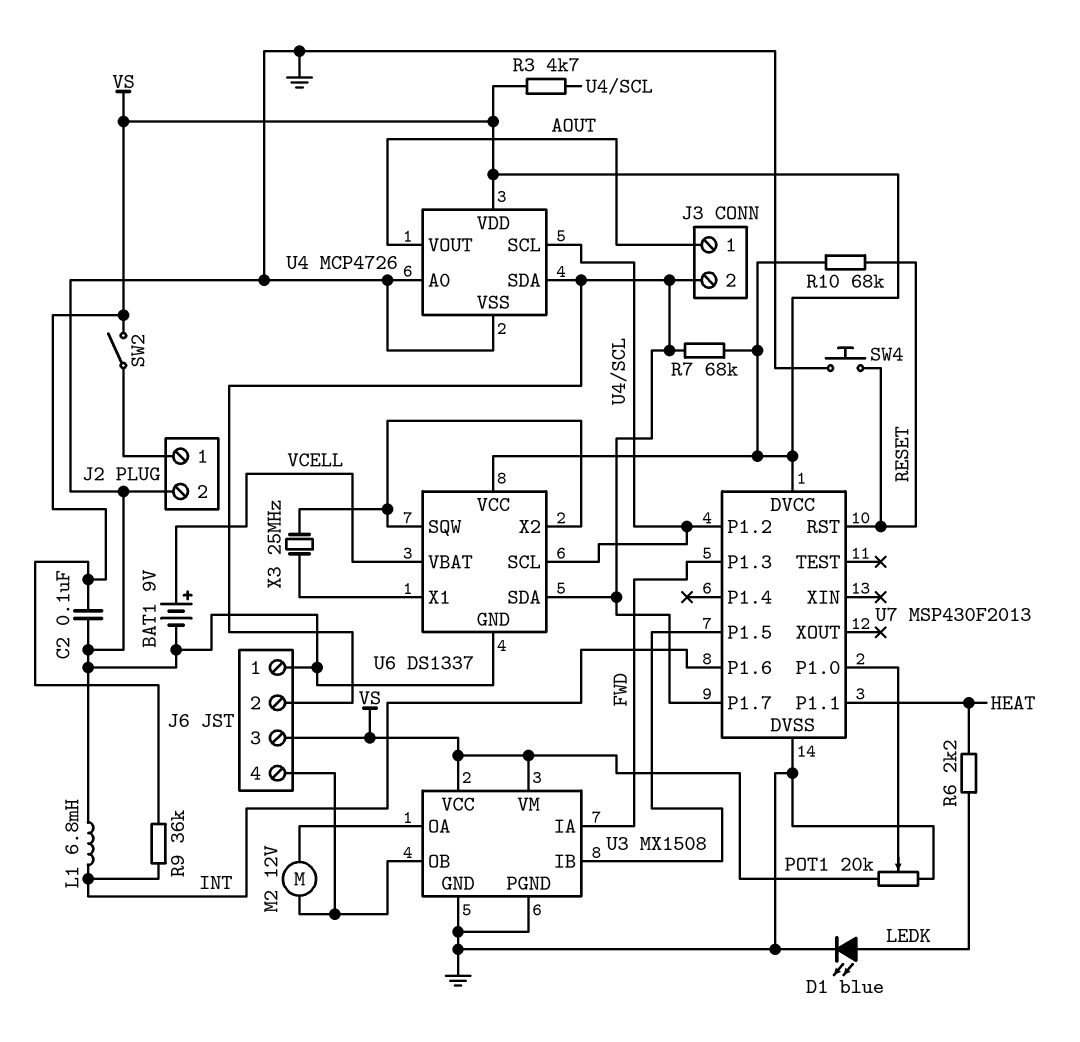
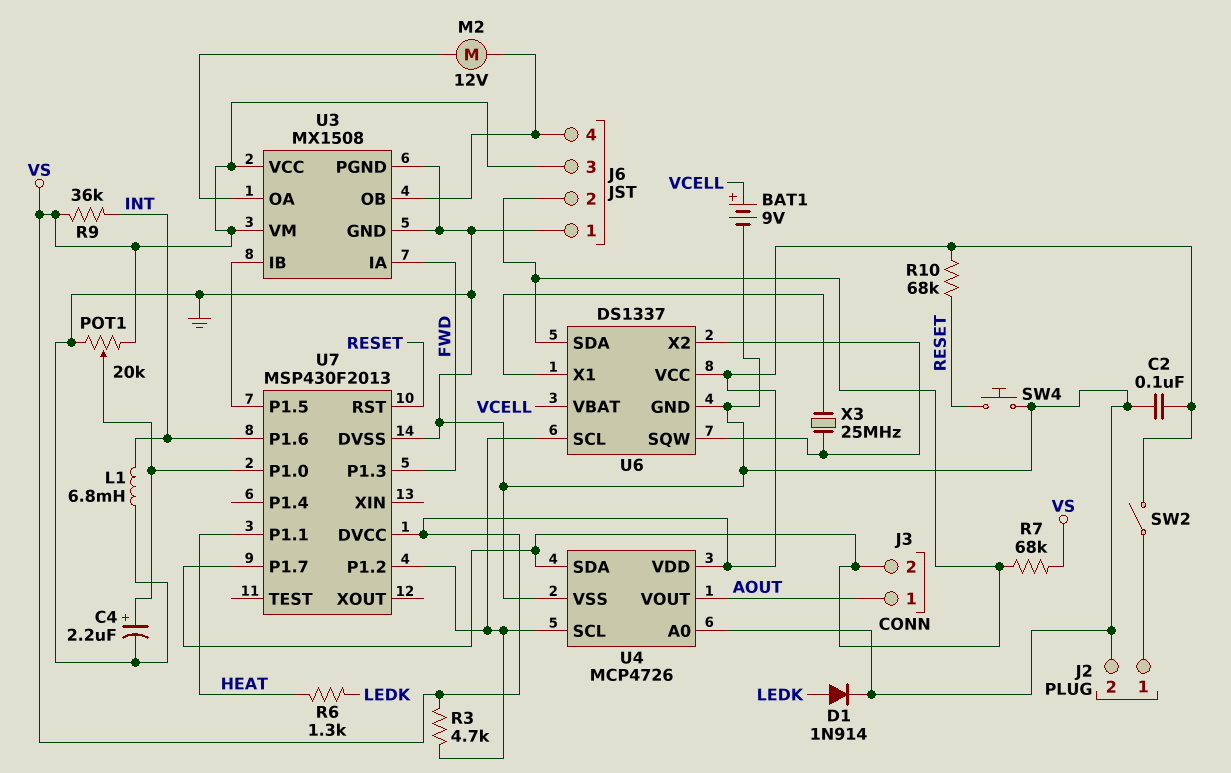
C4: none -> 2.2uF (plus U7/P1.0, minus GND)
D1: LED blue (A LEDK, K GND) -> diode 1N914 (A LEDK, K GND)
R6: 2.2k (HEAT, LEDK) -> 1.3k (HEAT, LEDK)

